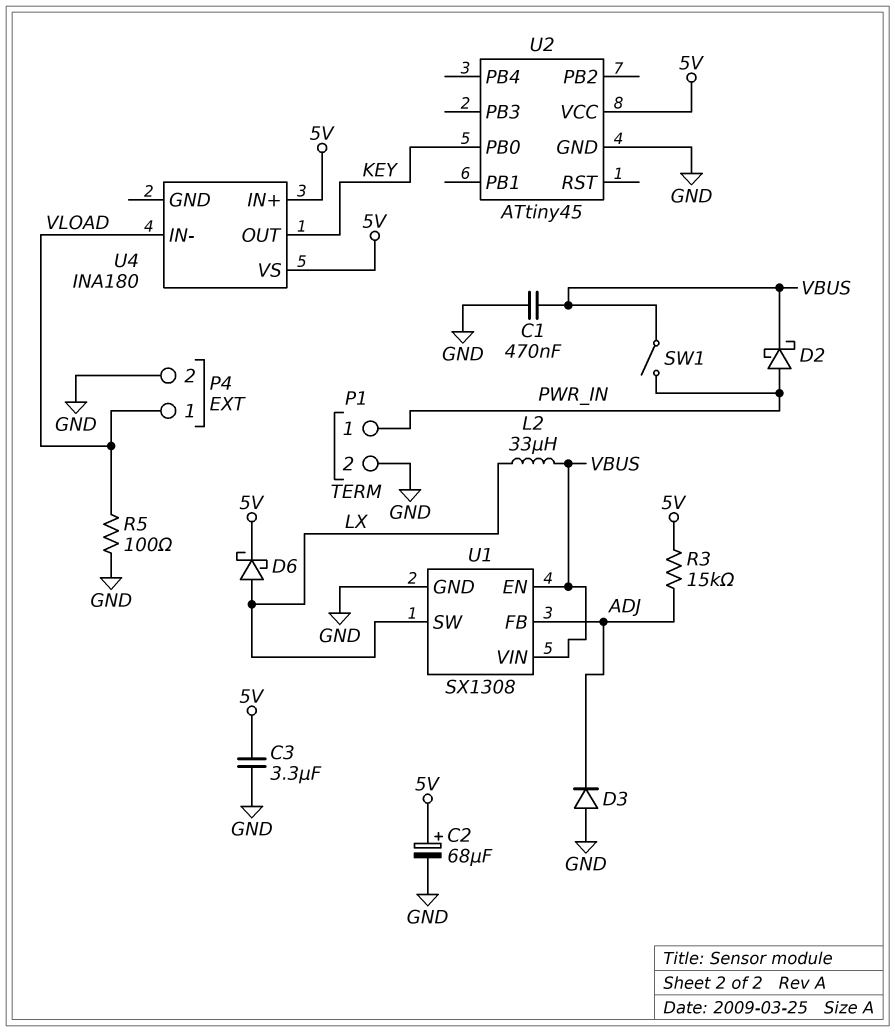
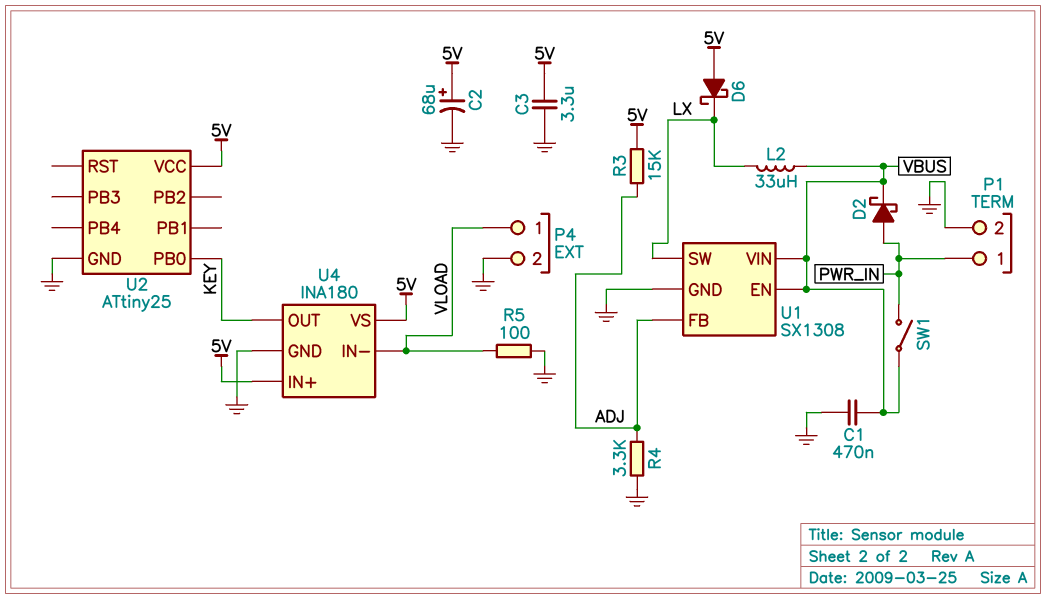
D3: diode (A GND, K ADJ) -> none
D6: schottky (A LX, K 5V) -> schottky (A 5V, K LX)
R4: none -> 3.3k (ADJ, GND)
U2: ATtiny45 -> ATtiny25
U4 pin GND: none -> GND

